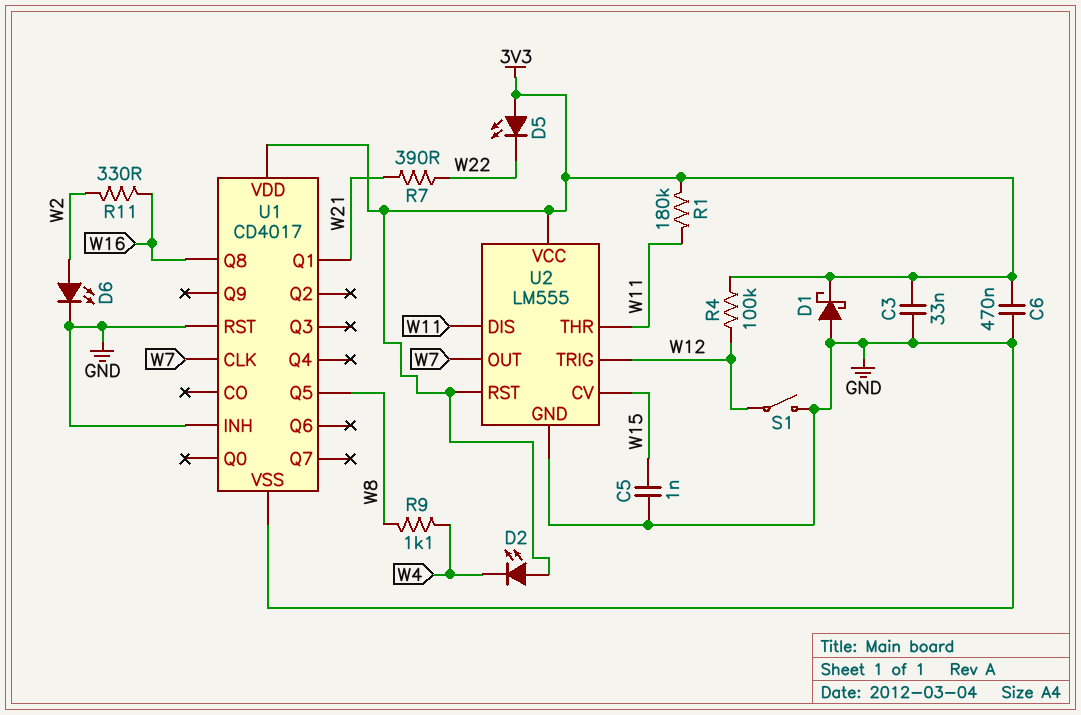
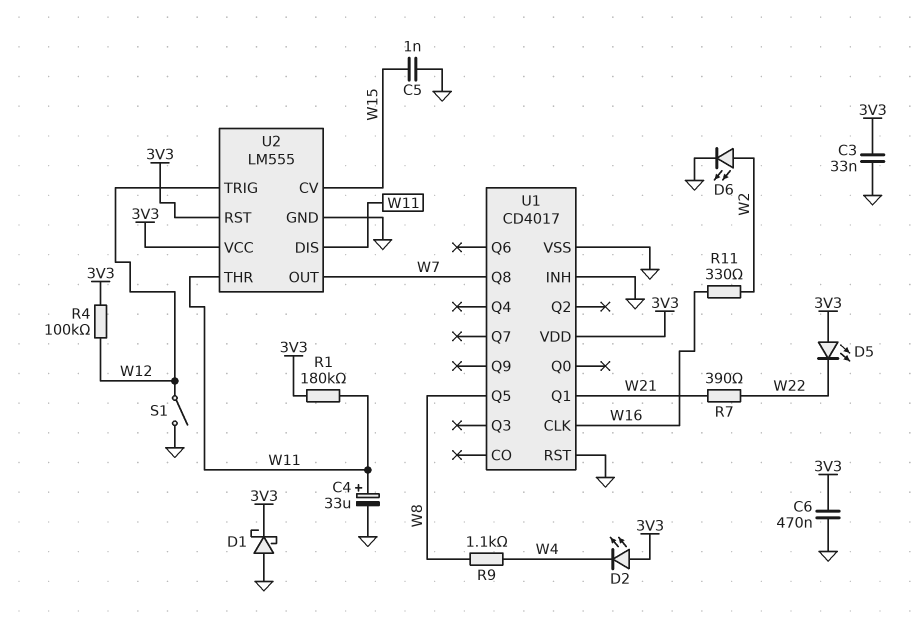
C4: none -> 33uF (plus W11, minus GND)
U1 pin CLK: W7 -> W16
U1 pin Q8: W16 -> W7

